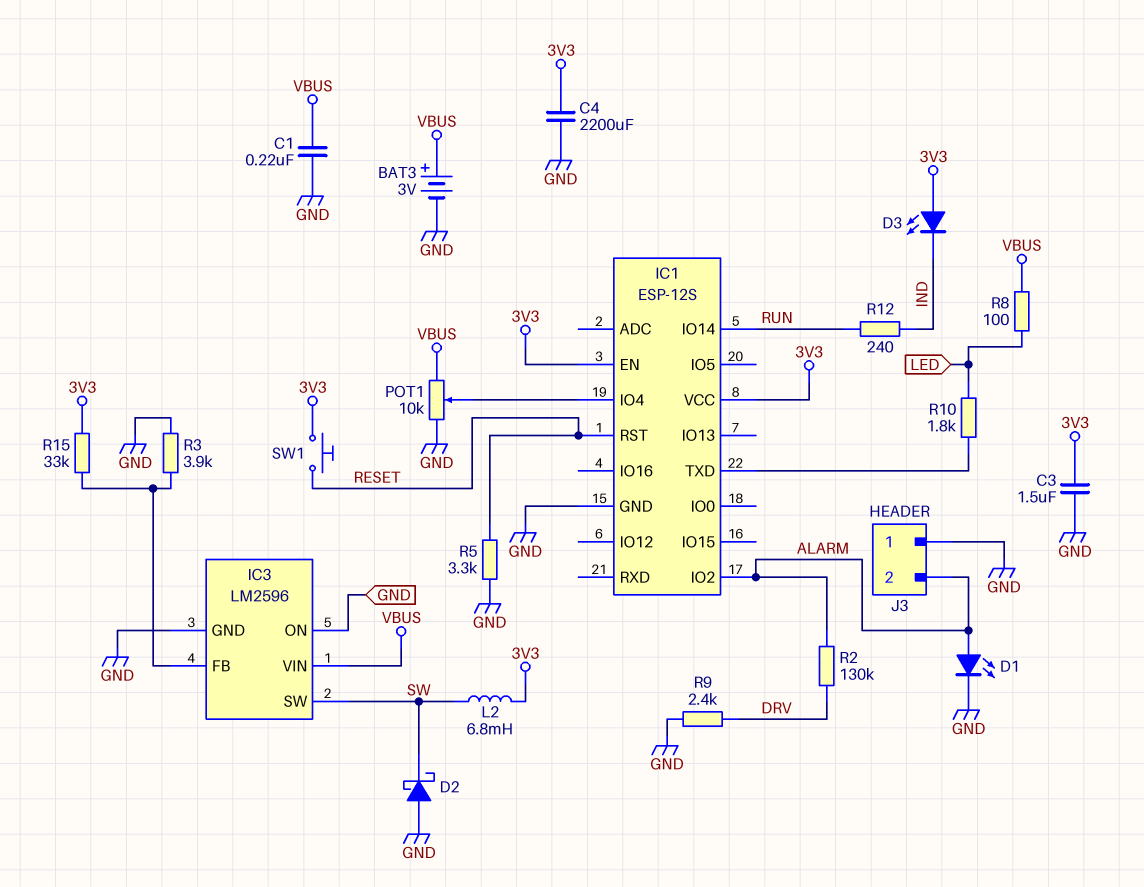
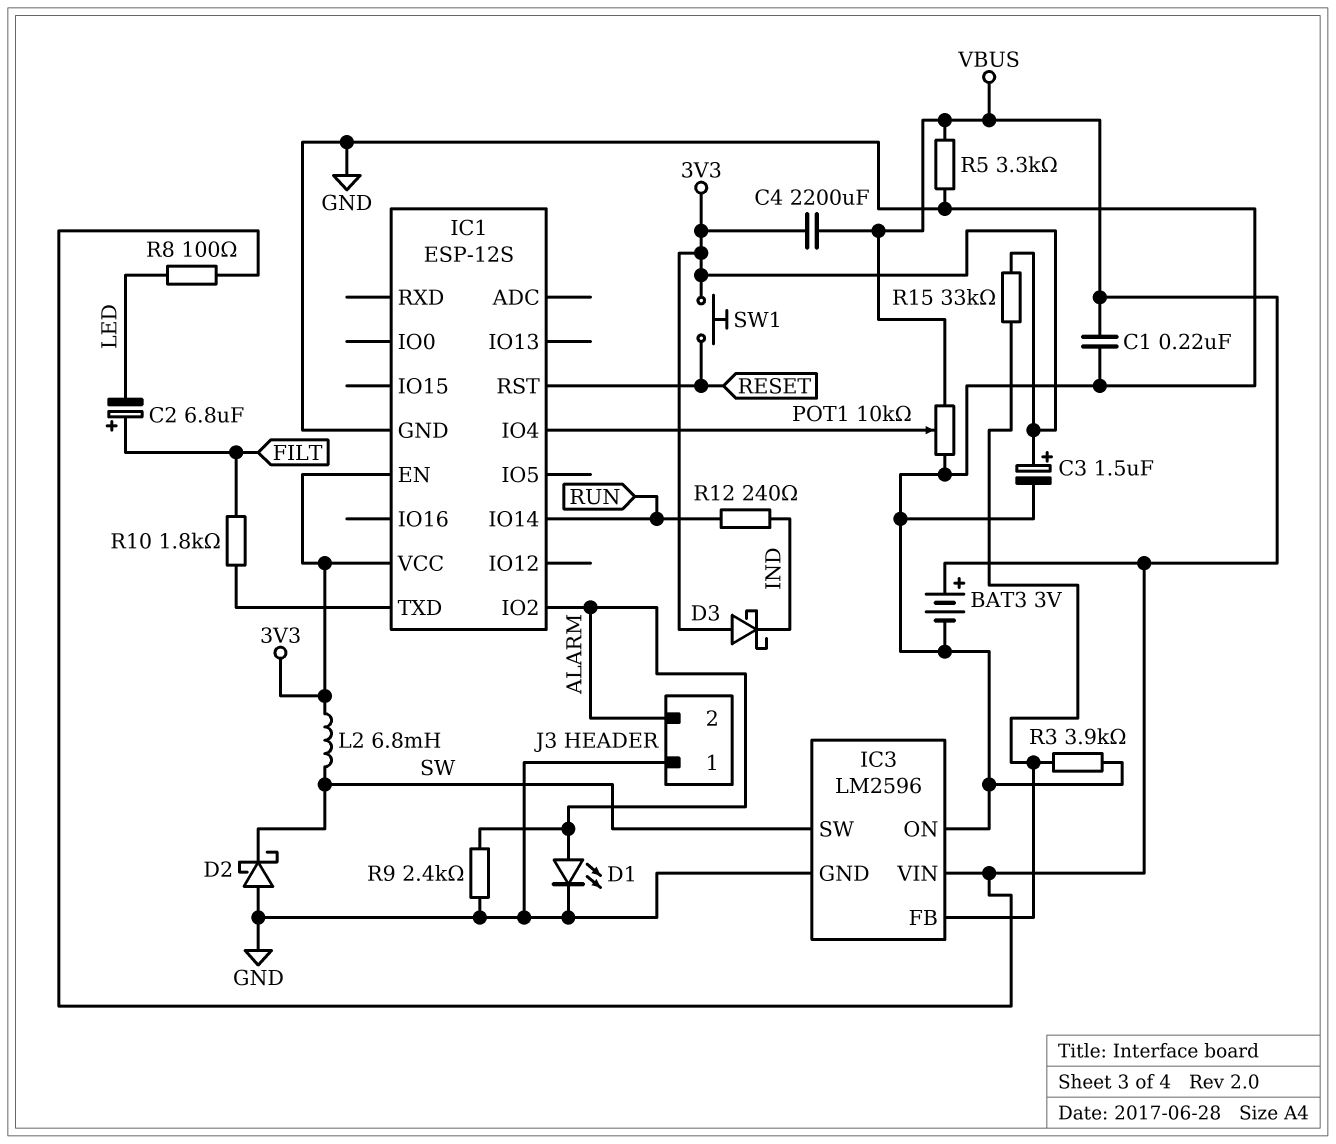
C2: none -> 6.8uF (plus FILT, minus LED)
C3: 1.5uF (3V3, GND) -> 1.5uF (plus 3V3, minus GND)
C4: 2200uF (3V3, GND) -> 2200uF (3V3, VBUS)
D3: LED (A 3V3, K IND) -> schottky (A 3V3, K IND)
R2: 130k (ALARM, DRV) -> none
R5: 3.3k (GND, RESET) -> 3.3k (GND, VBUS)
R9: 2.4k (DRV, GND) -> 2.4k (ALARM, GND)
R10: 1.8k (IC1/TXD, LED) -> 1.8k (FILT, IC1/TXD)

